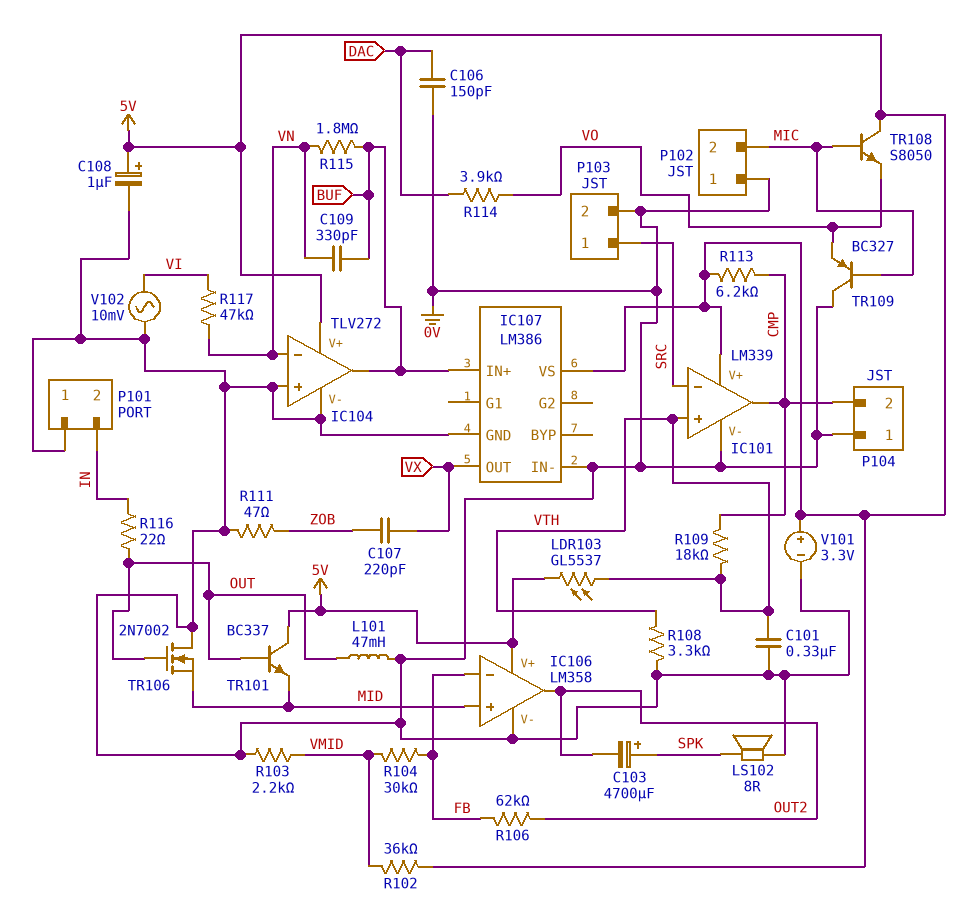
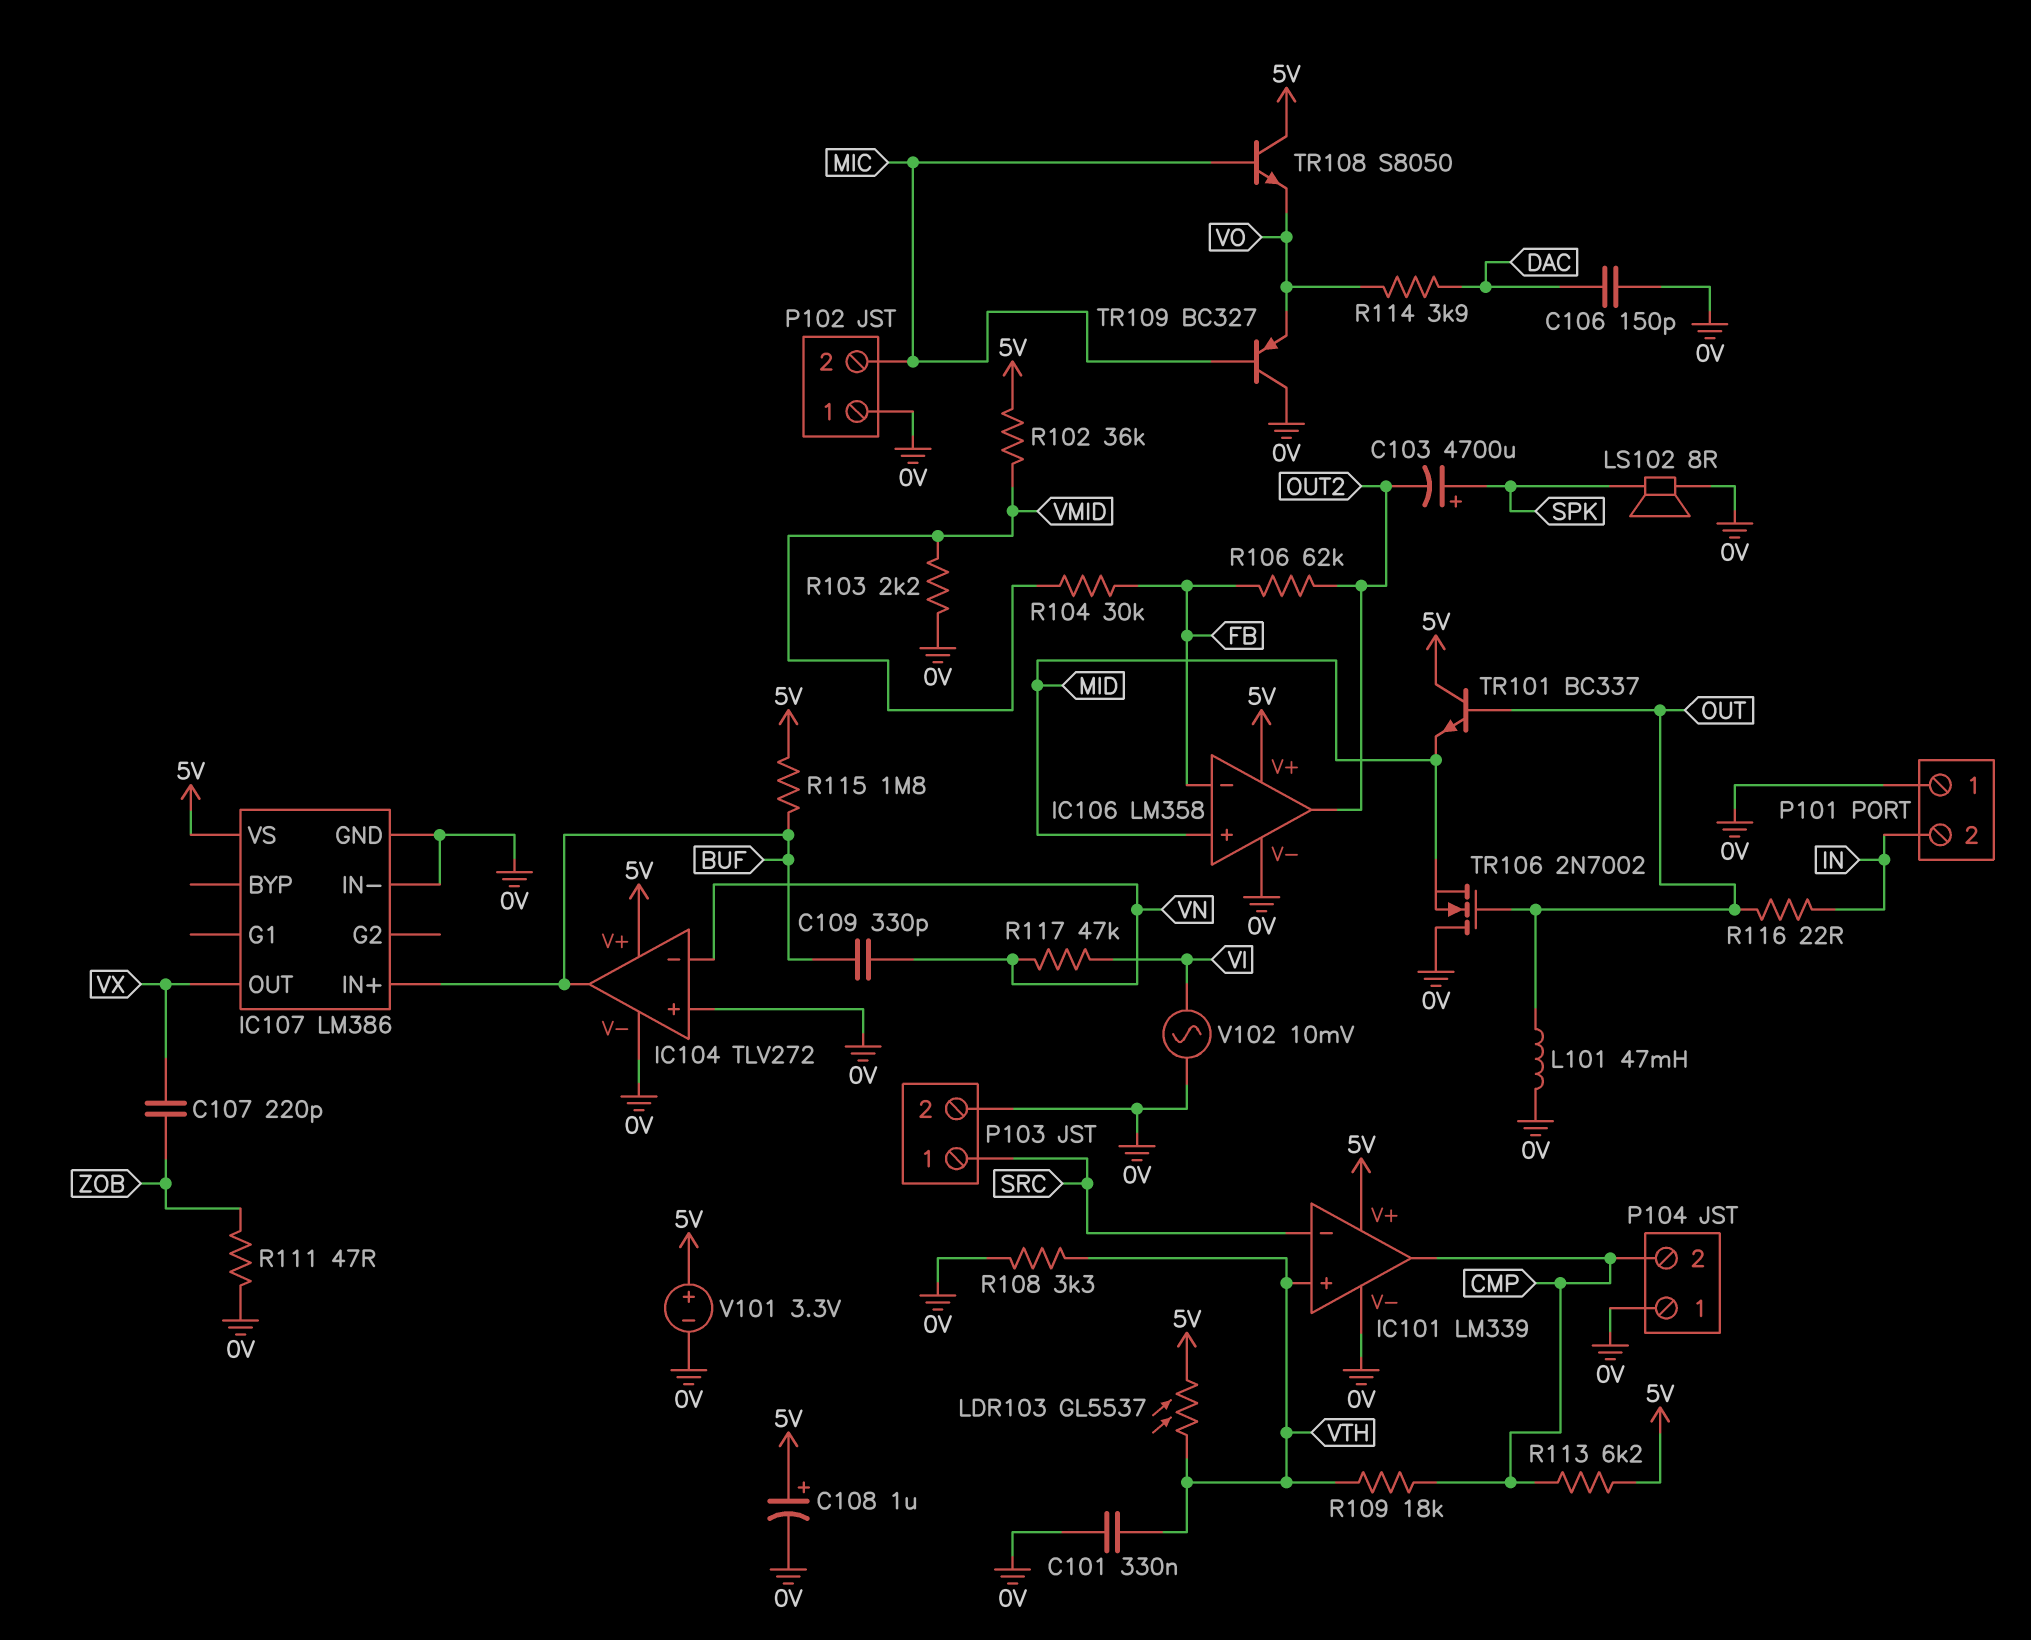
R115: 1.8M (BUF, VN) -> 1.8M (5V, BUF)

